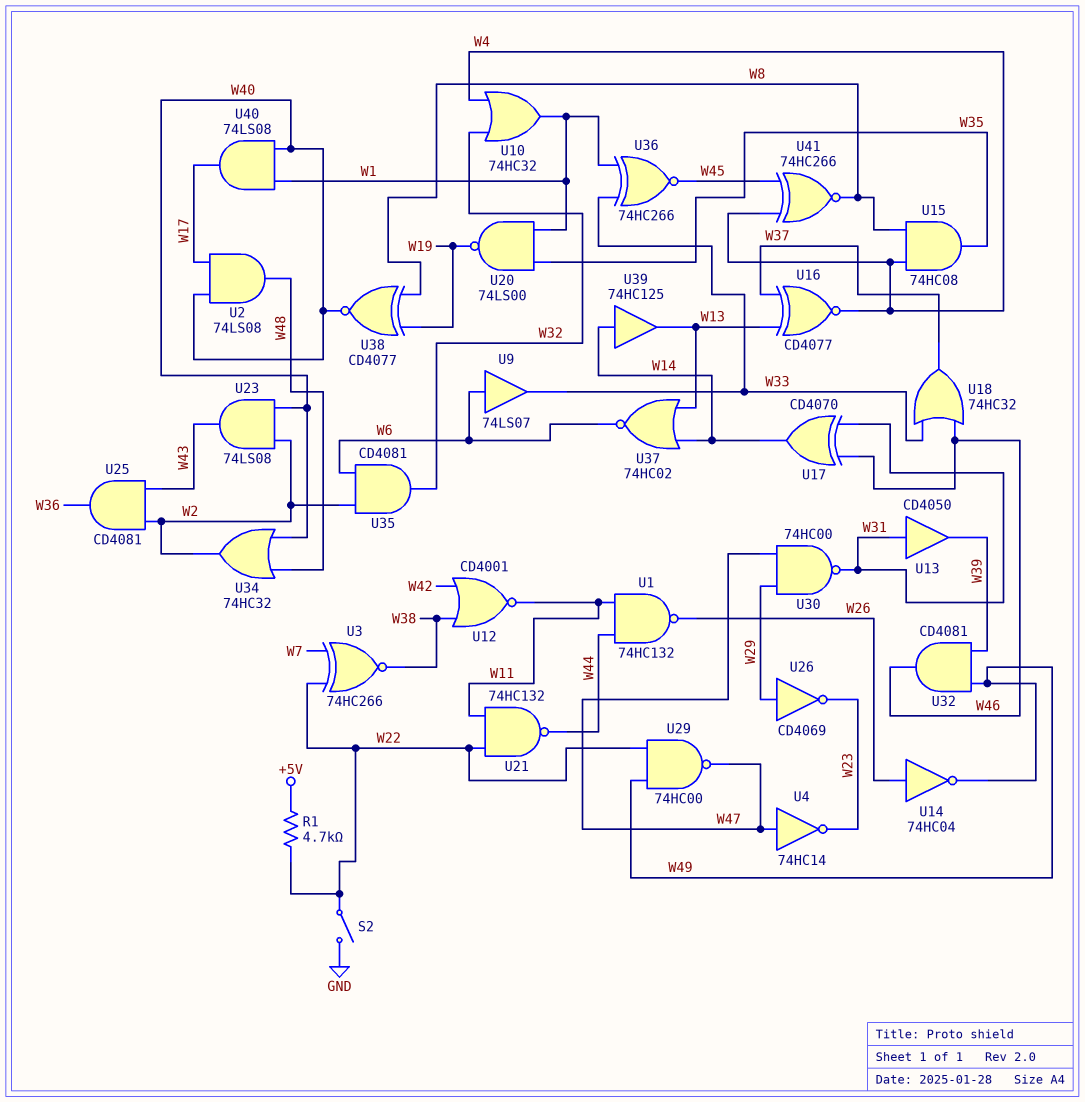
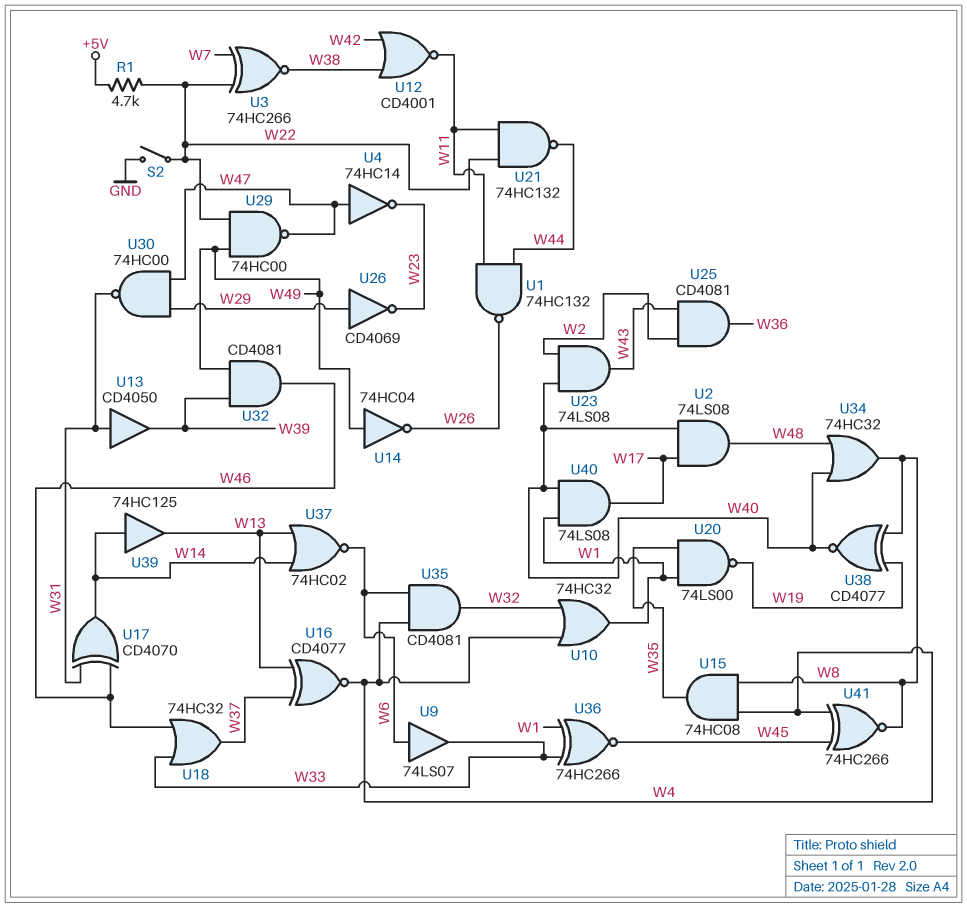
U14: NOT 74HC04 (in W26, out W49) -> NOT 74HC04 (in W49, out W26)
U34: OR 74HC32 (in W40, in W48, out W2) -> OR 74HC32 (in W40, in W48, out W8)
U35: AND CD4081 (in W2, in W6, out W32) -> AND CD4081 (in W4, in W6, out W32)

